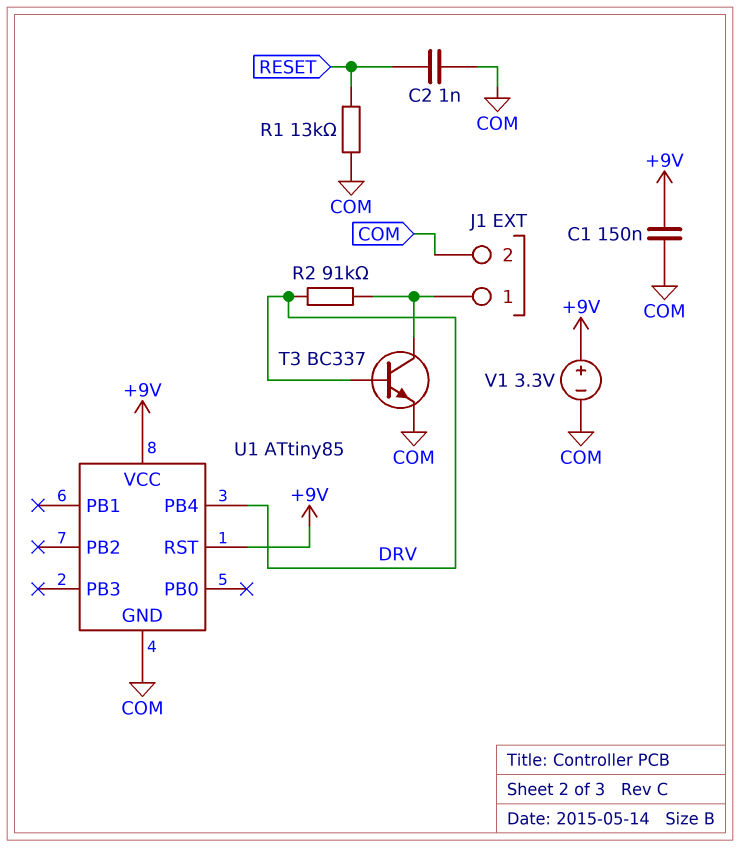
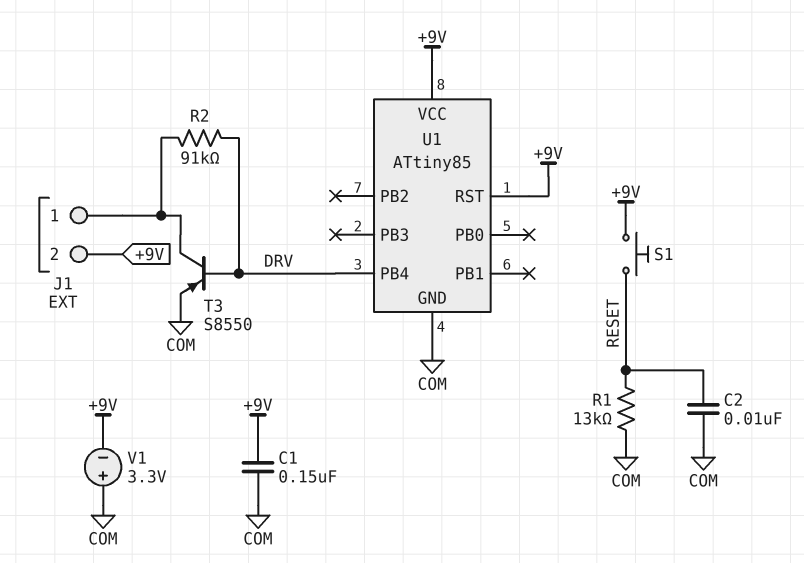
C2: 1nF (COM, RESET) -> 10nF (COM, RESET)
J1 pin 2: COM -> +9V
S1: none -> button (+9V, RESET)
T3: NPN BC337 (B DRV, C J1/1, E COM) -> PNP S8550 (B DRV, C J1/1, E COM)
V1: 3.3V (plus +9V, minus COM) -> 3.3V (plus COM, minus +9V)

